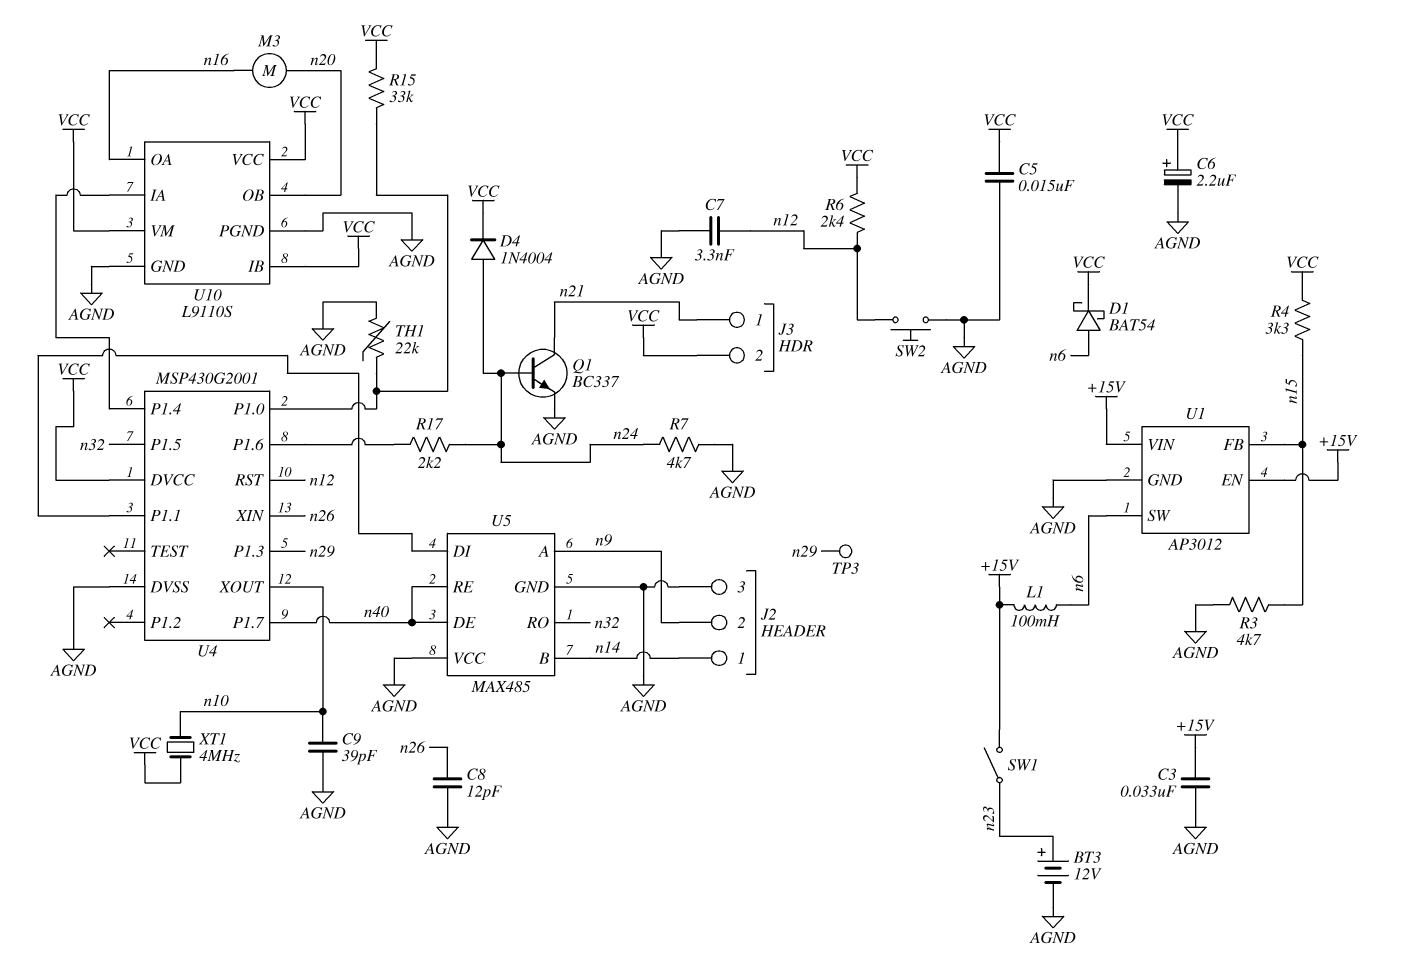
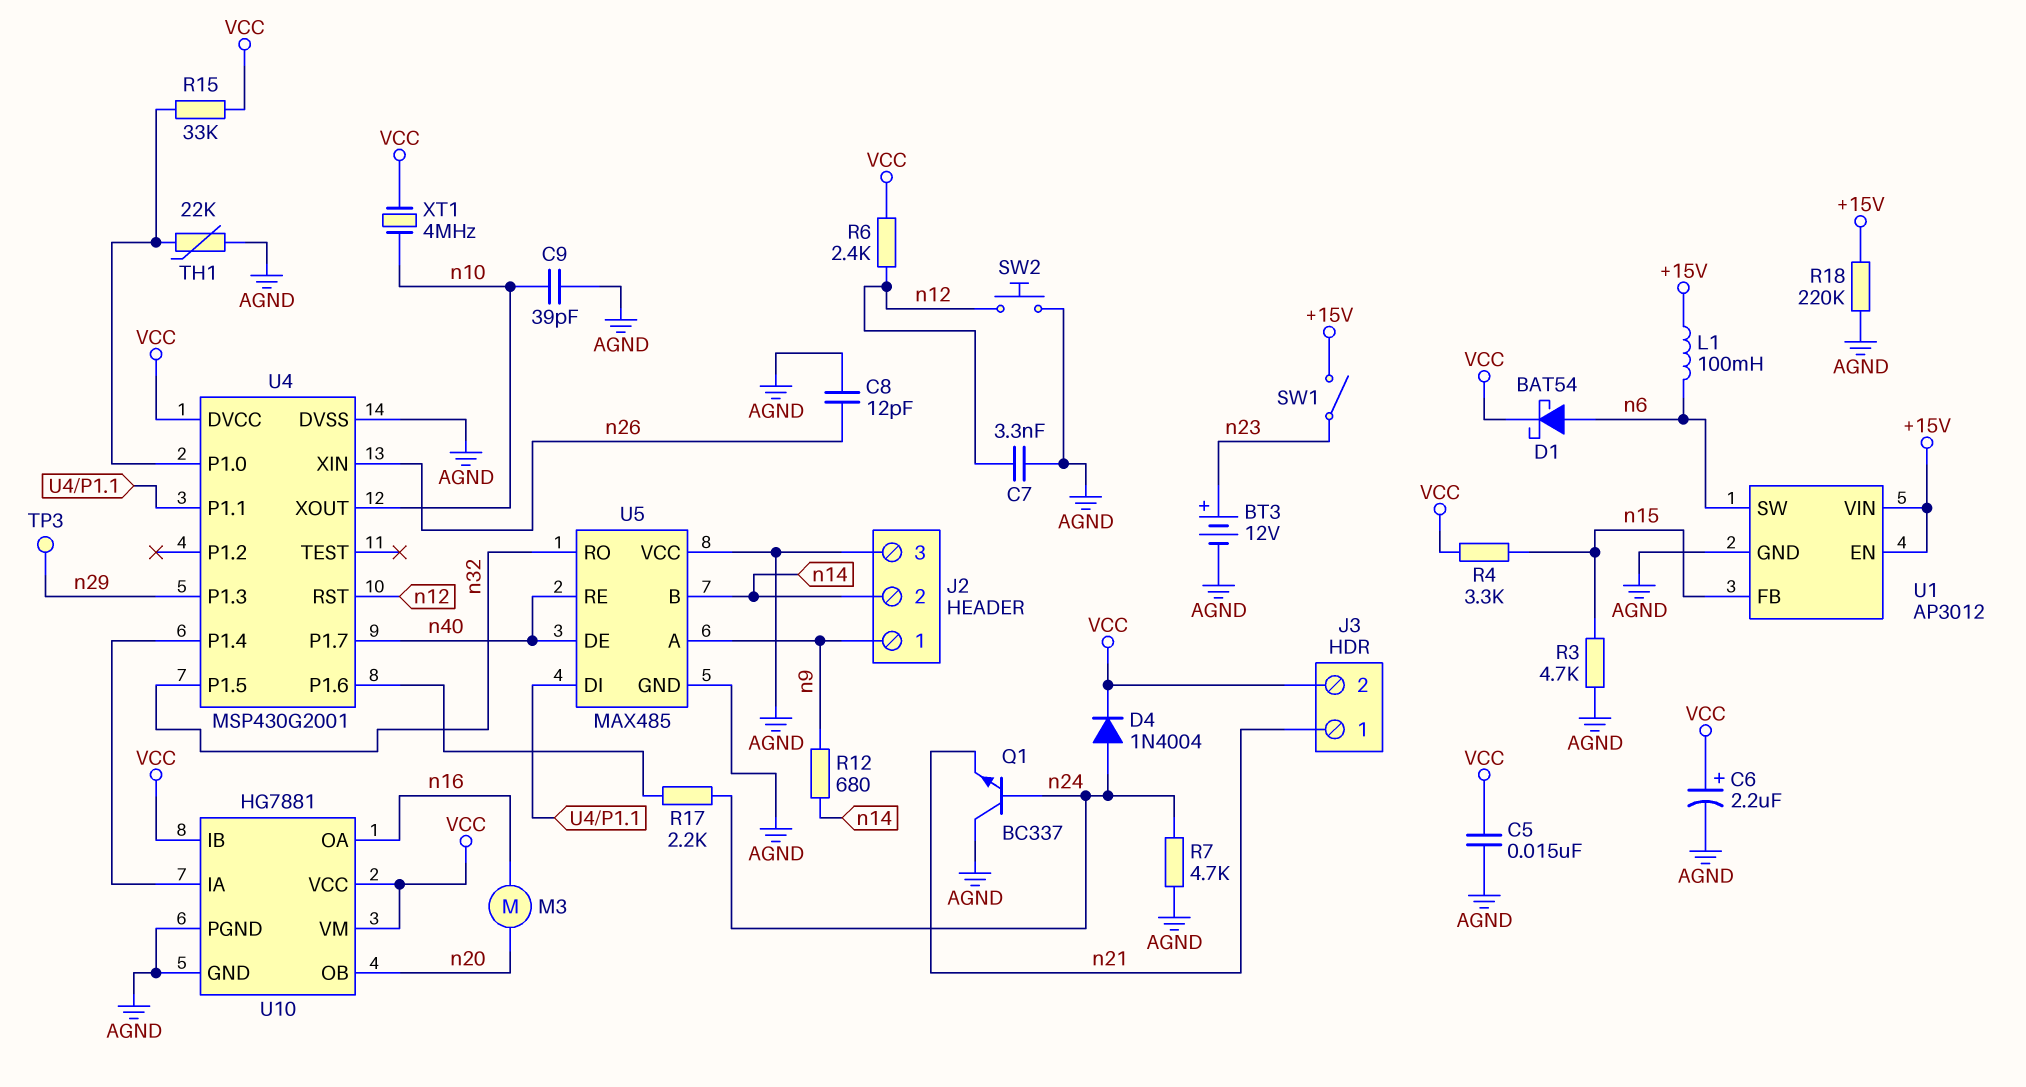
C3: 33nF (+15V, AGND) -> none
J2 pin 1: n14 -> n9
J2 pin 2: n9 -> n14
Q1: NPN BC337 (B n24, C n21, E AGND) -> NPN BC337 (B n24, C AGND, E n21)
R12: none -> 680 (n9, n14)
R18: none -> 220k (+15V, AGND)
U10: L9110S -> HG7881

